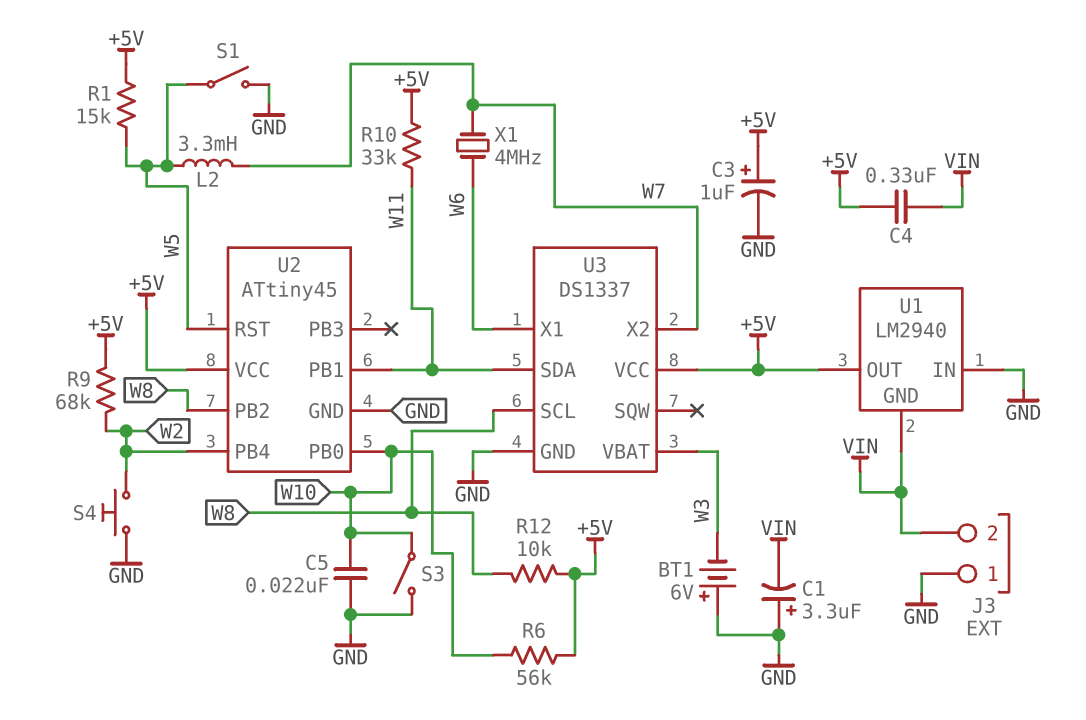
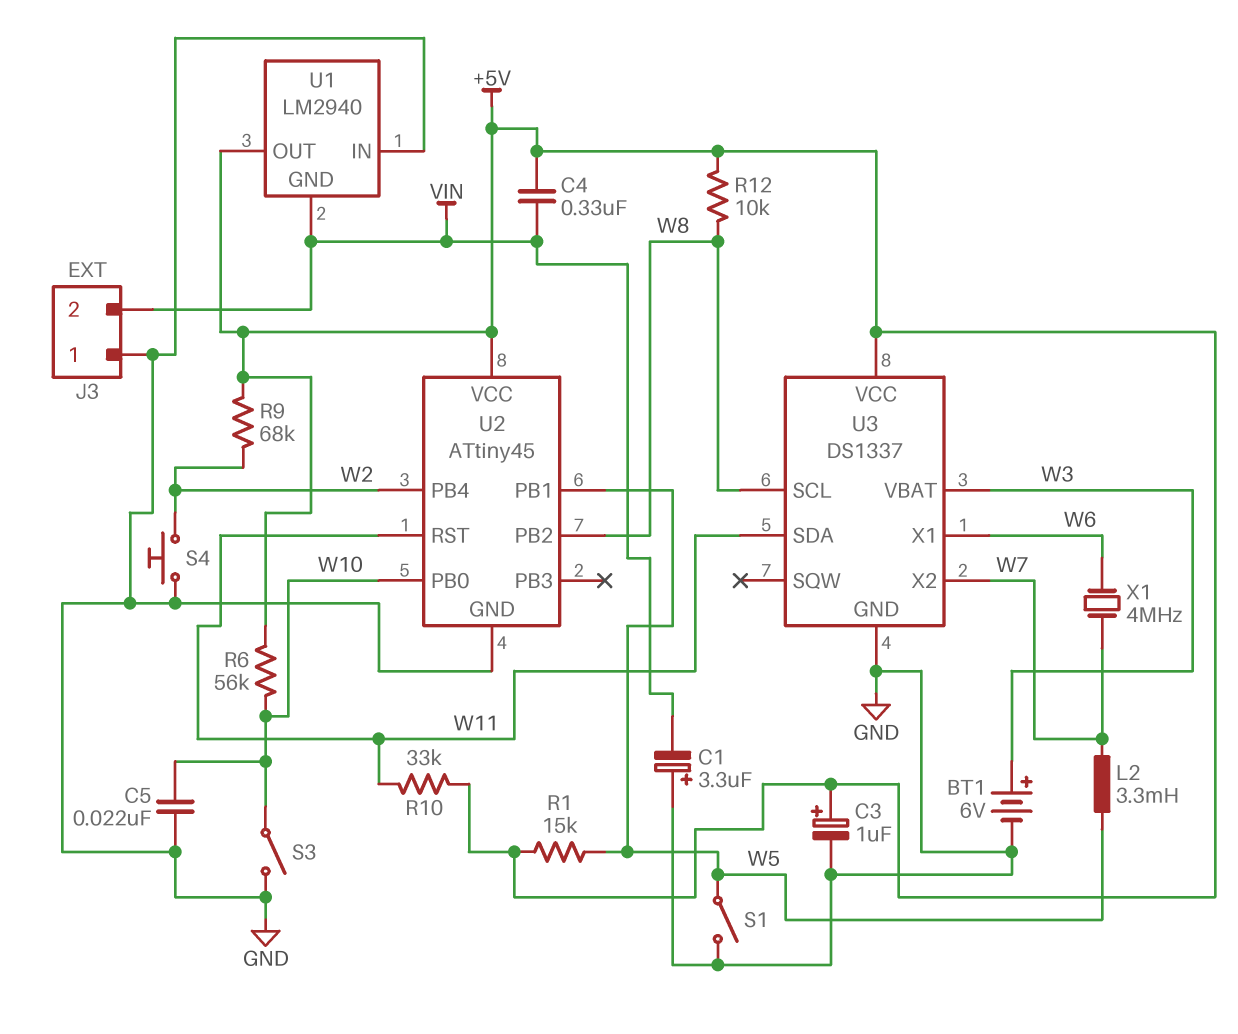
BT1: 6V (plus GND, minus W3) -> 6V (plus W3, minus GND)
U2 pin PB1: W11 -> W5
U2 pin RST: W5 -> W11

